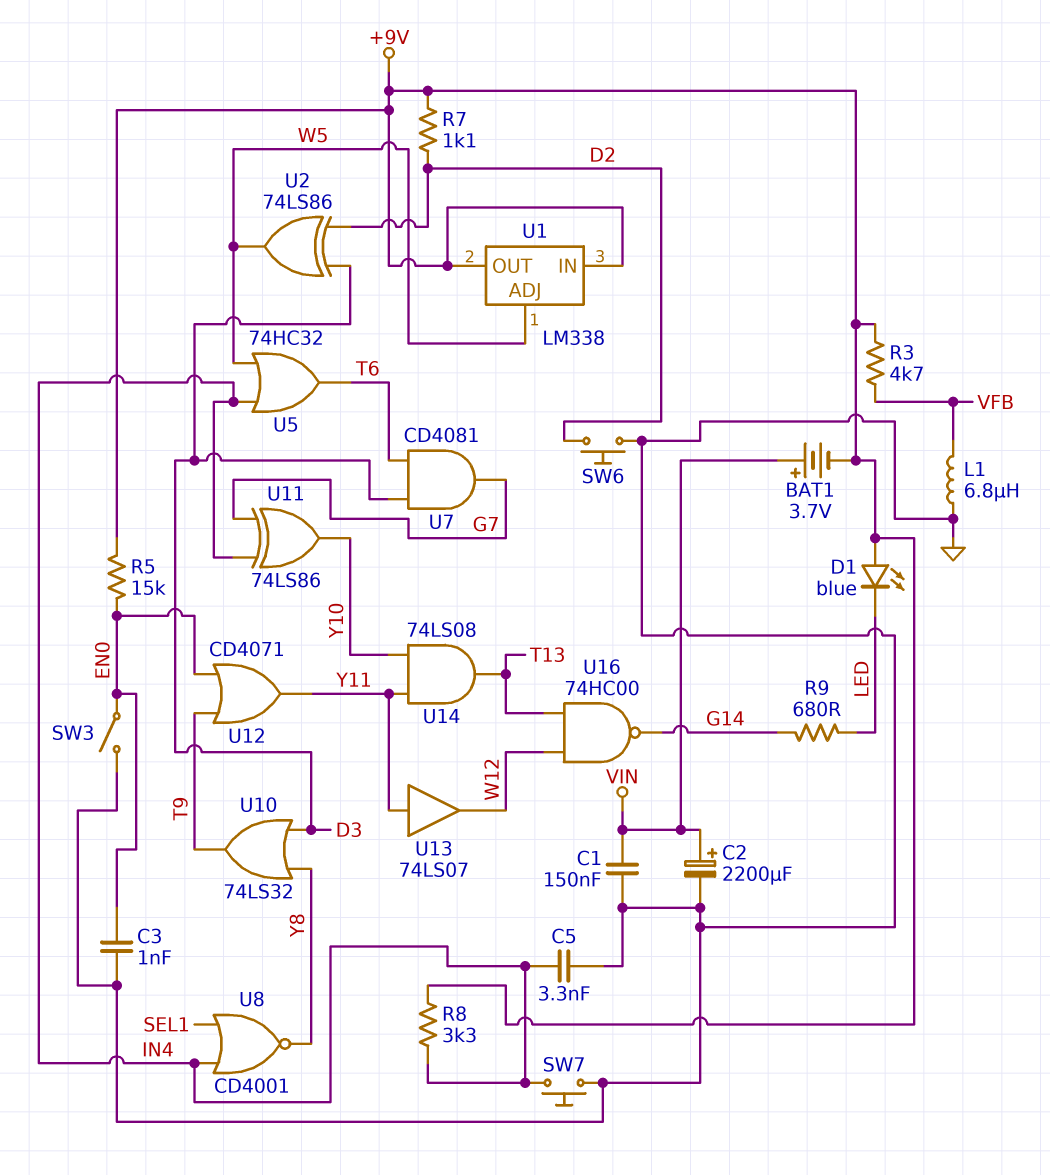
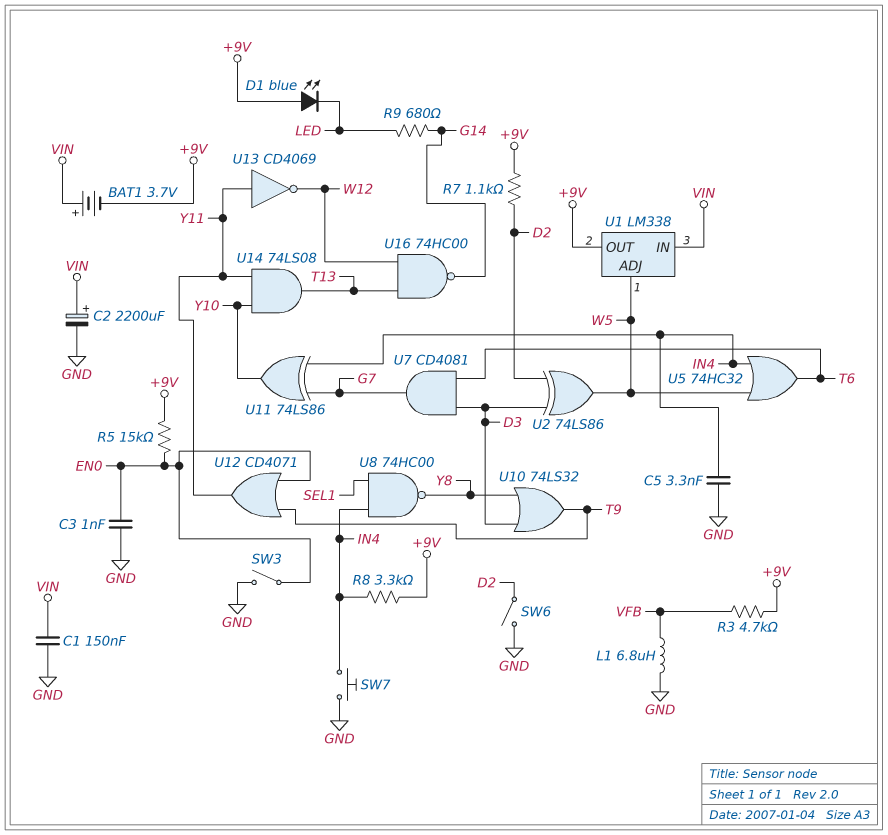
SW6: button (D2, GND) -> switch (D2, GND)
U1 pin IN: +9V -> VIN
U8: NOR CD4001 (in IN4, in SEL1, out Y8) -> NAND 74HC00 (in IN4, in SEL1, out Y8)
U13: buffer 74LS07 (in Y11, out W12) -> NOT CD4069 (in Y11, out W12)

